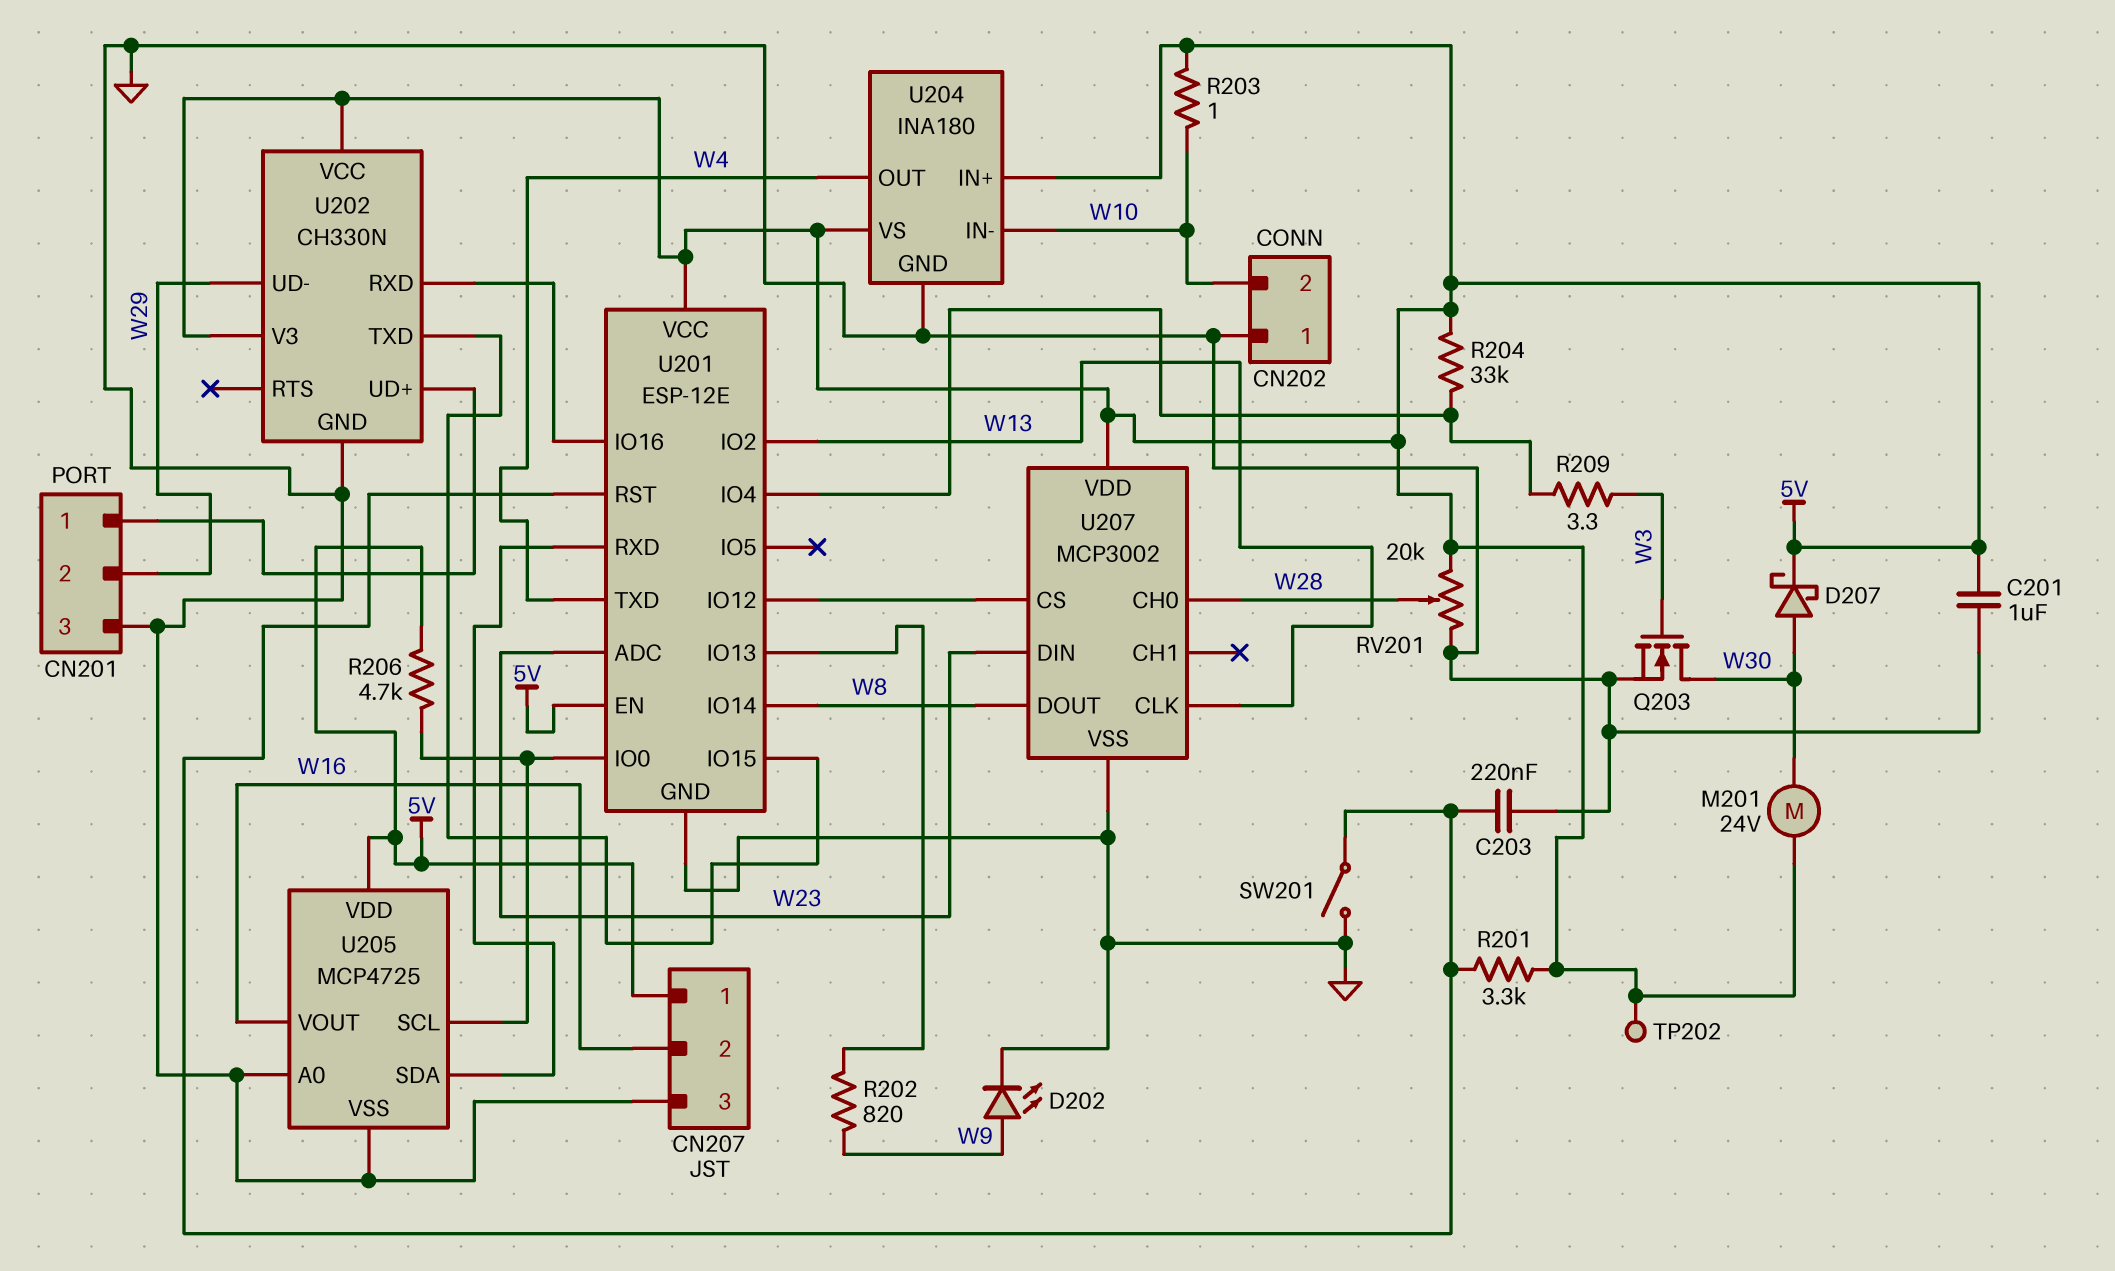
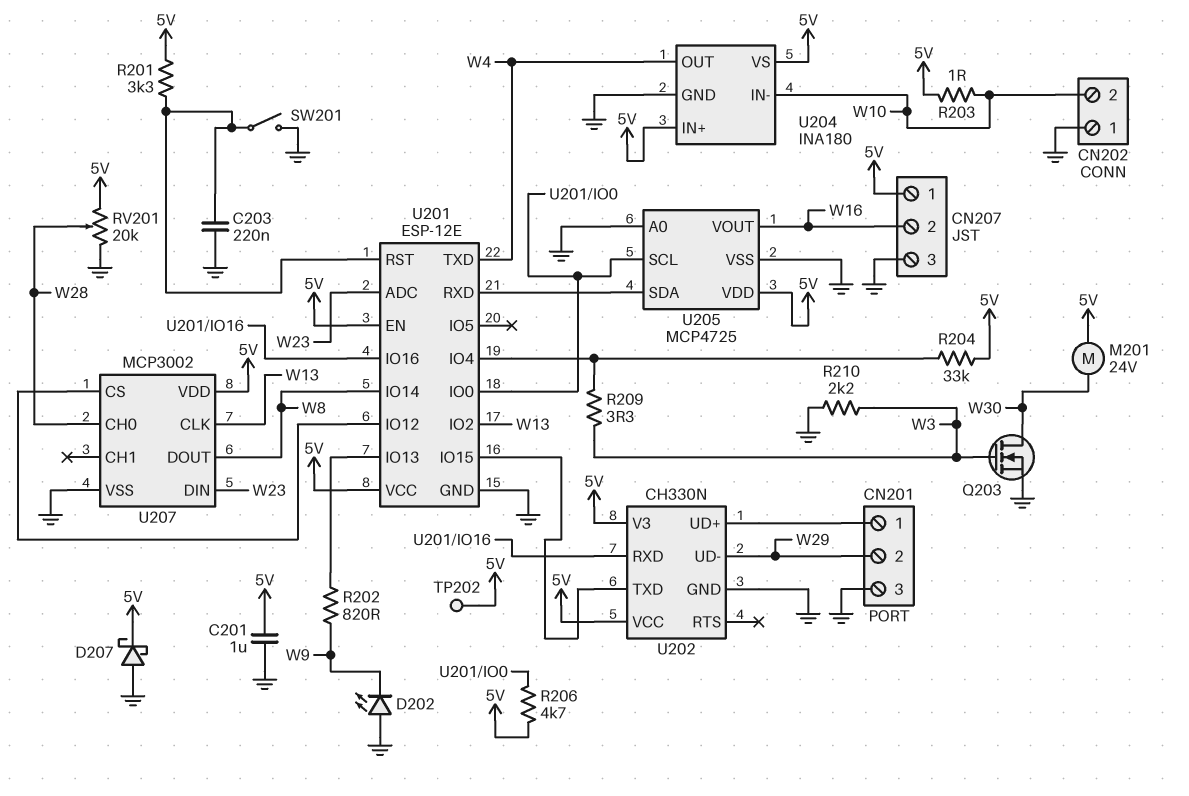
D202: LED (A W9, K GND) -> LED (A GND, K W9)
D207: schottky (A W30, K 5V) -> schottky (A GND, K 5V)
R210: none -> 2.2k (GND, W3)

